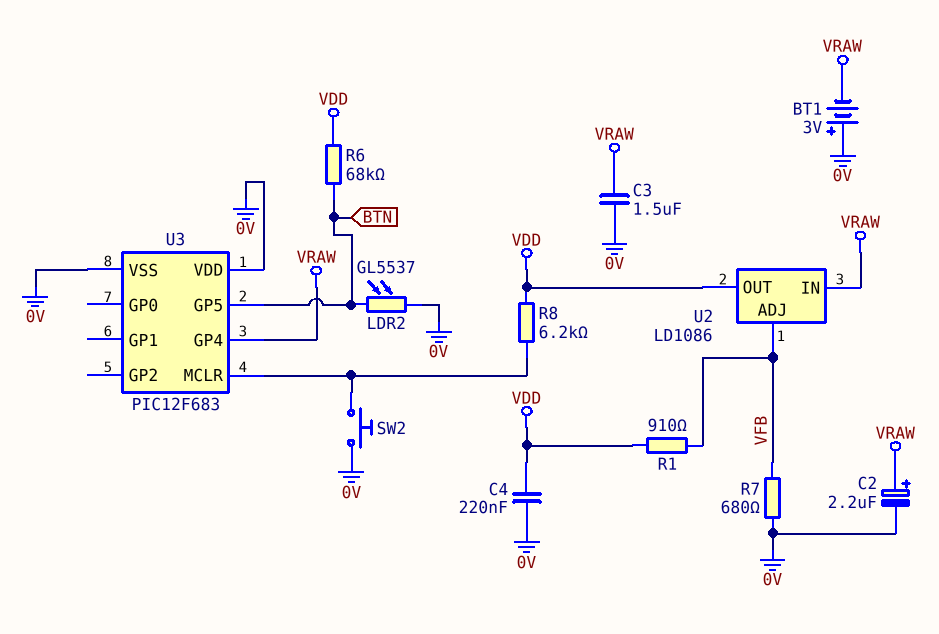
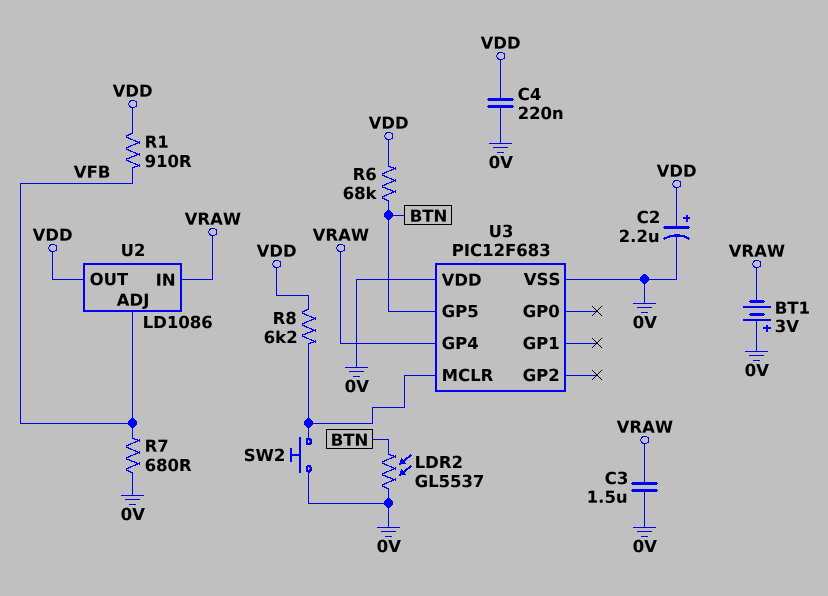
C2: 2.2uF (plus VRAW, minus 0V) -> 2.2uF (plus VDD, minus 0V)

